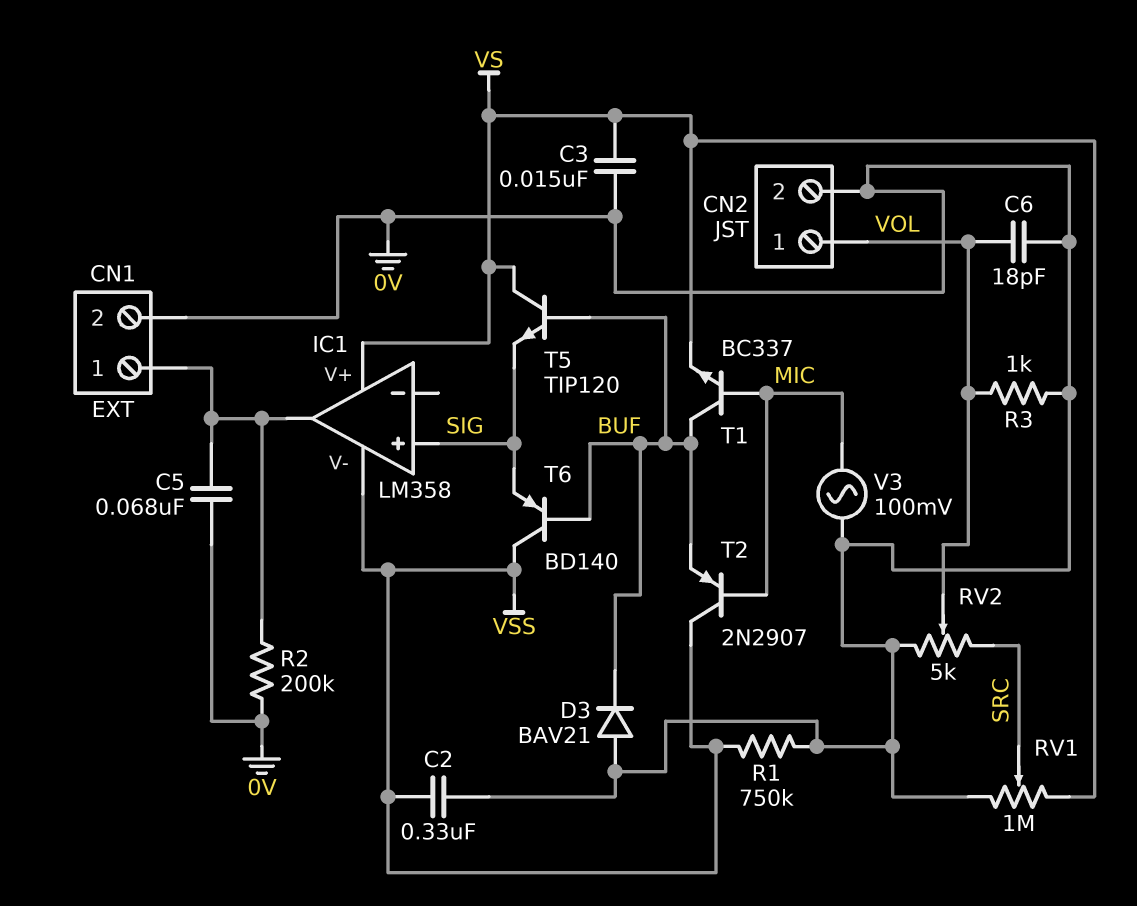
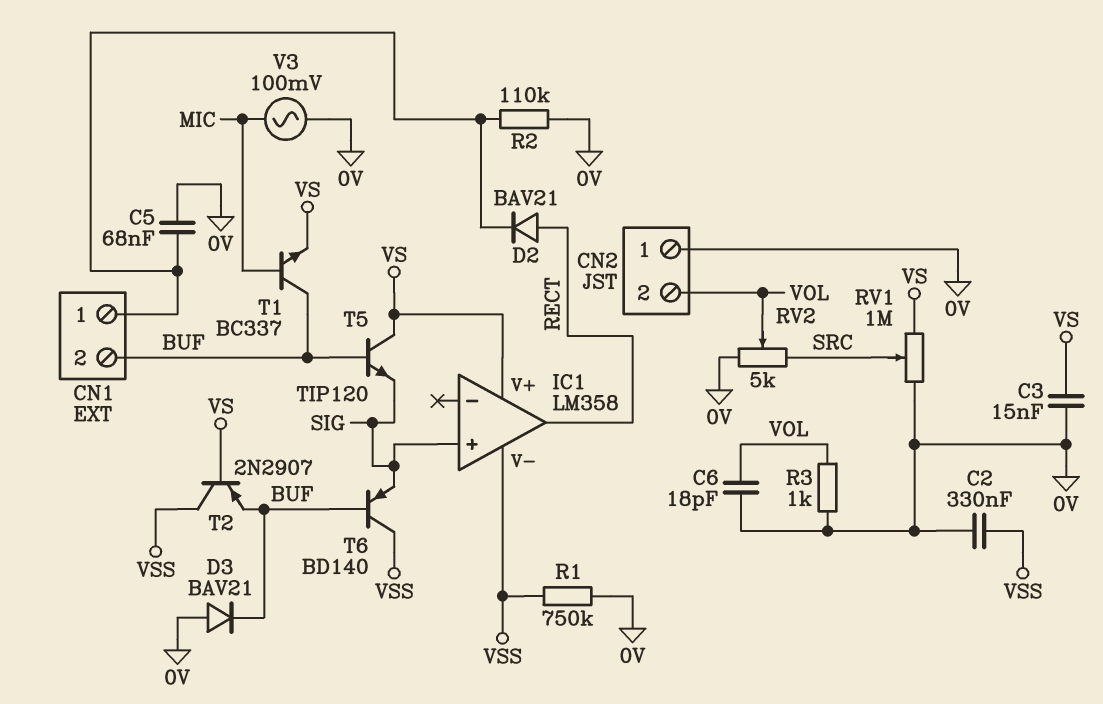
CN1 pin 2: 0V -> BUF
CN2 pin 1: VOL -> 0V
CN2 pin 2: 0V -> VOL
D2: none -> diode BAV21 (A RECT, K CN1/1)
IC1 pin out: CN1/1 -> RECT
R2: 200k (0V, CN1/1) -> 110k (0V, CN1/1)
T2: PNP 2N2907 (B MIC, C VSS, E BUF) -> PNP 2N2907 (B VS, C VSS, E BUF)

